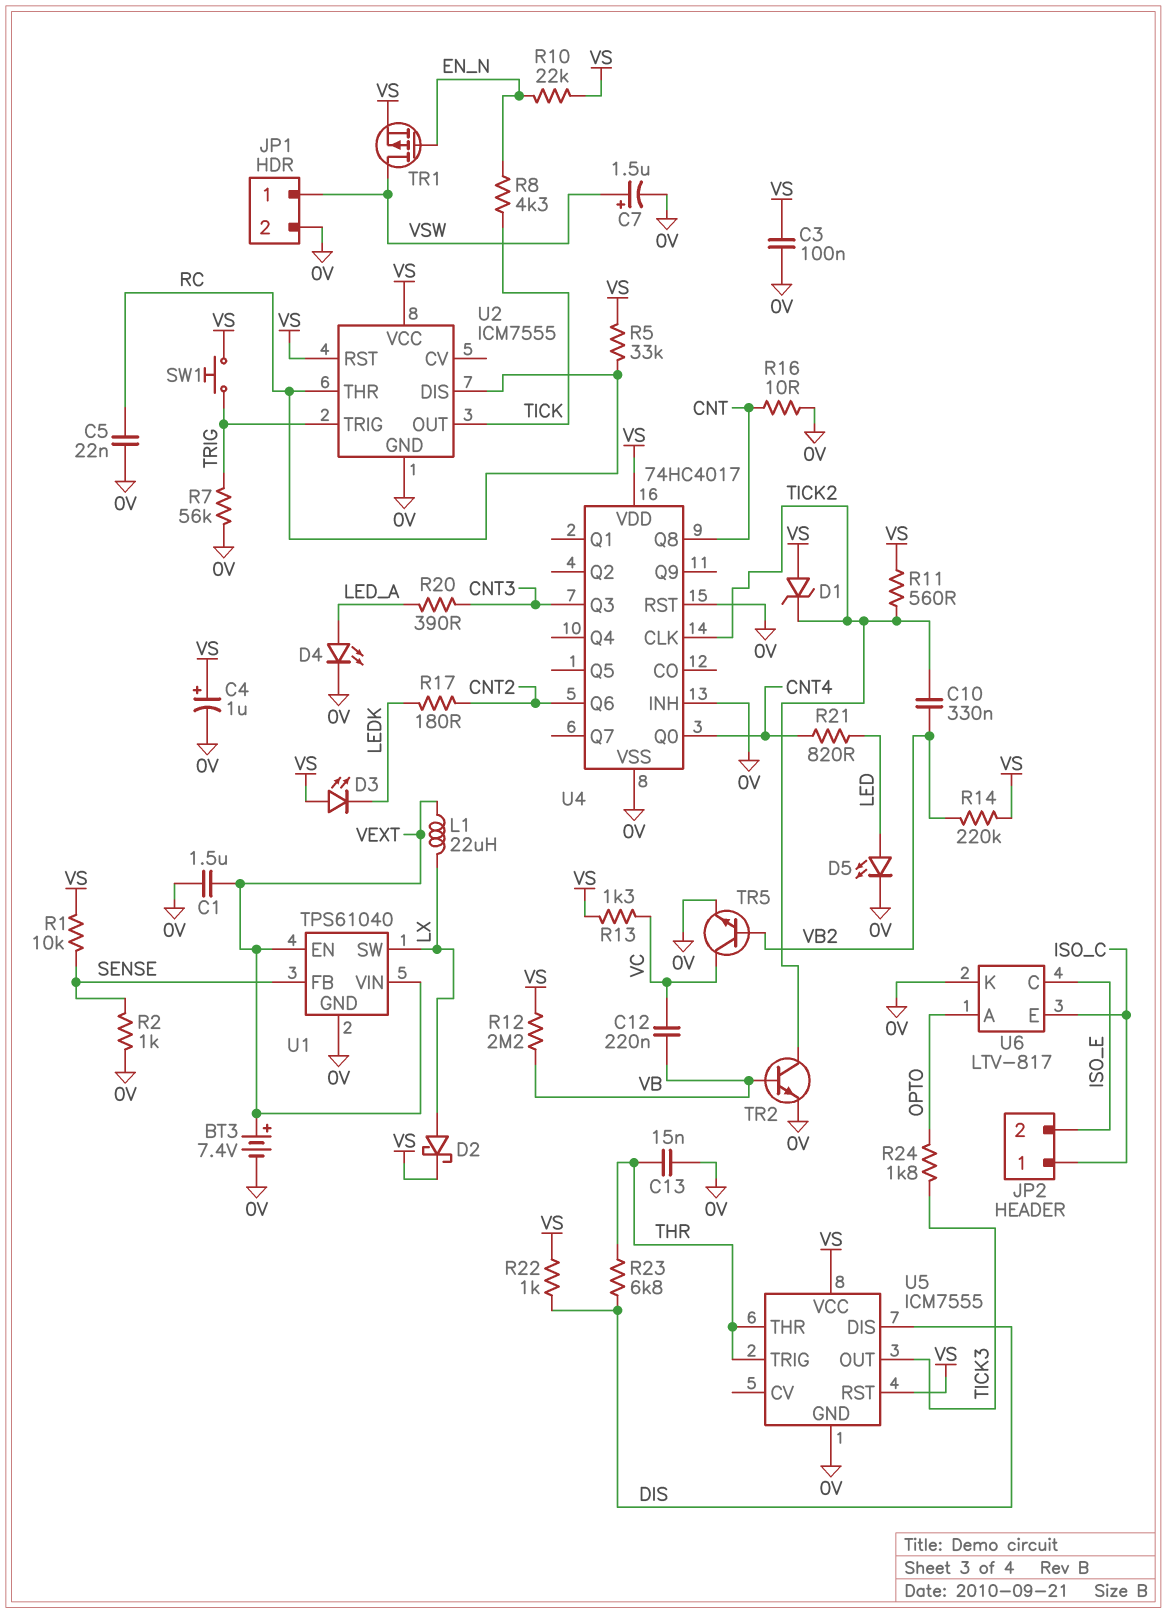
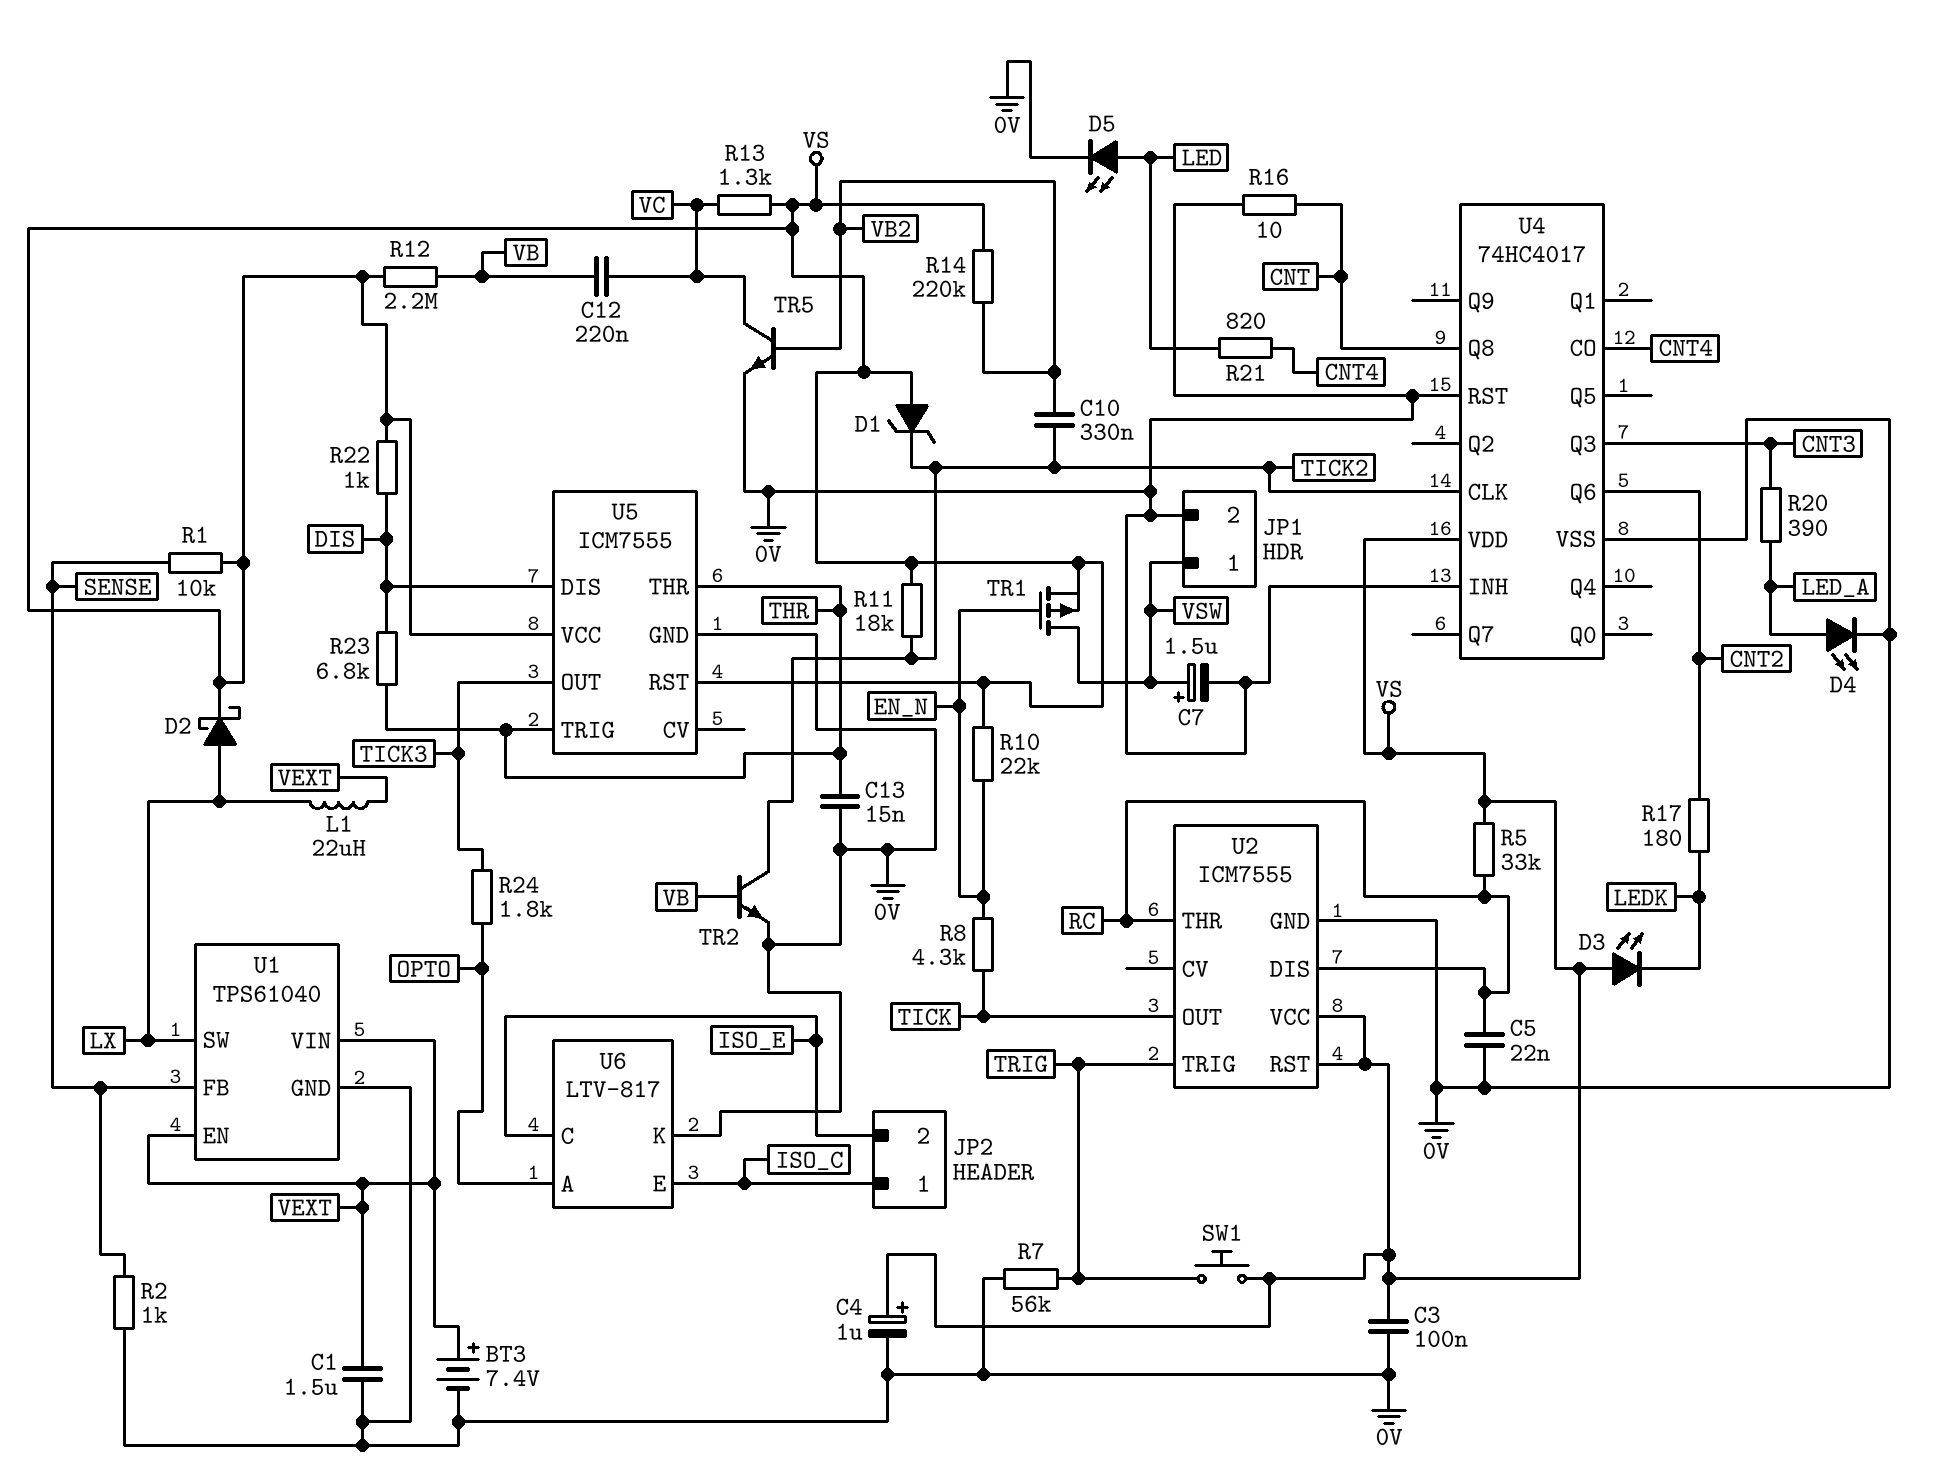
R11: 560 (TICK2, VS) -> 18k (TICK2, VS)
U4 pin CO: none -> CNT4
U4 pin Q0: CNT4 -> none

